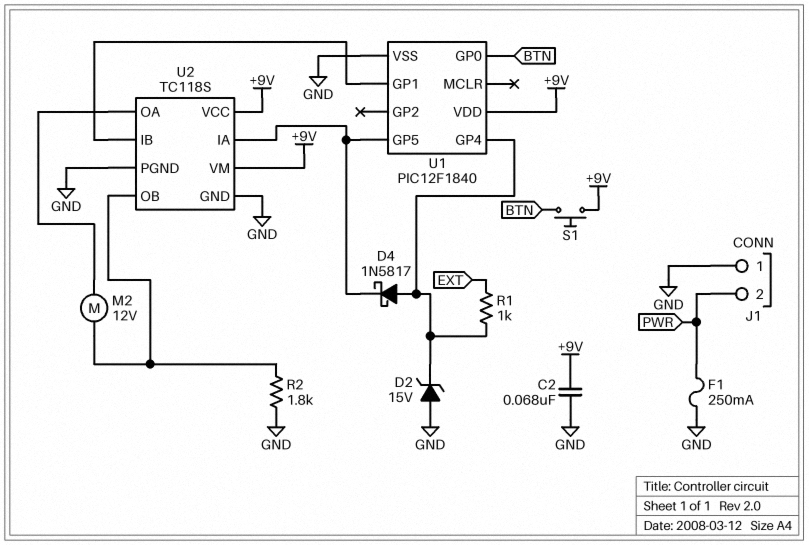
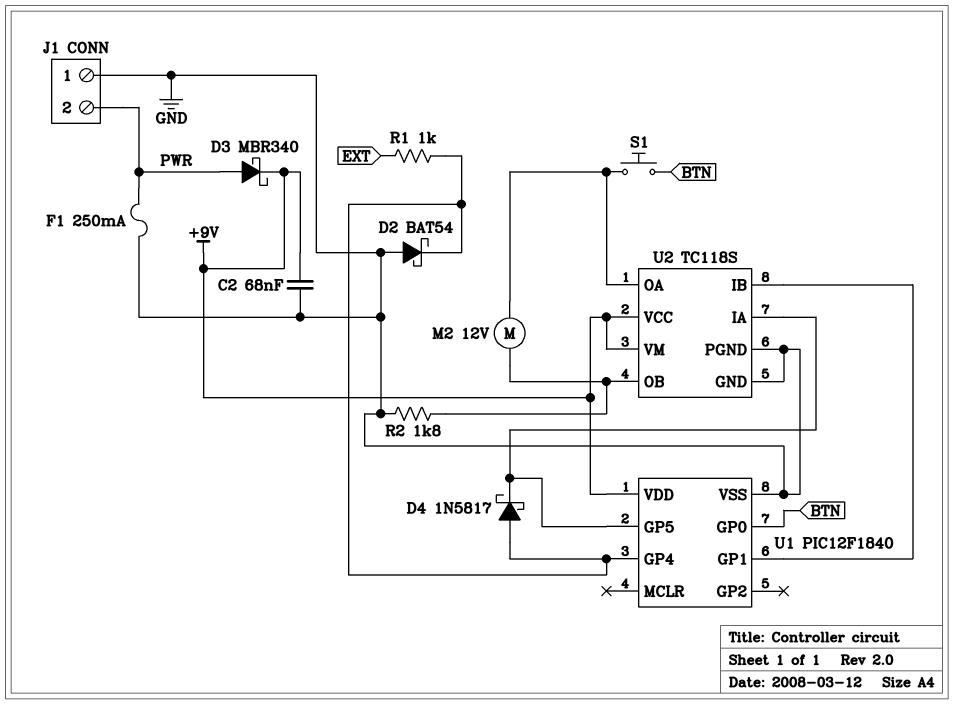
D2: zener 15V (A GND, K U1/GP4) -> schottky BAT54 (A GND, K U1/GP4)
D3: none -> schottky MBR340 (A PWR, K +9V)
S1: button (+9V, BTN) -> button (BTN, U2/OA)

